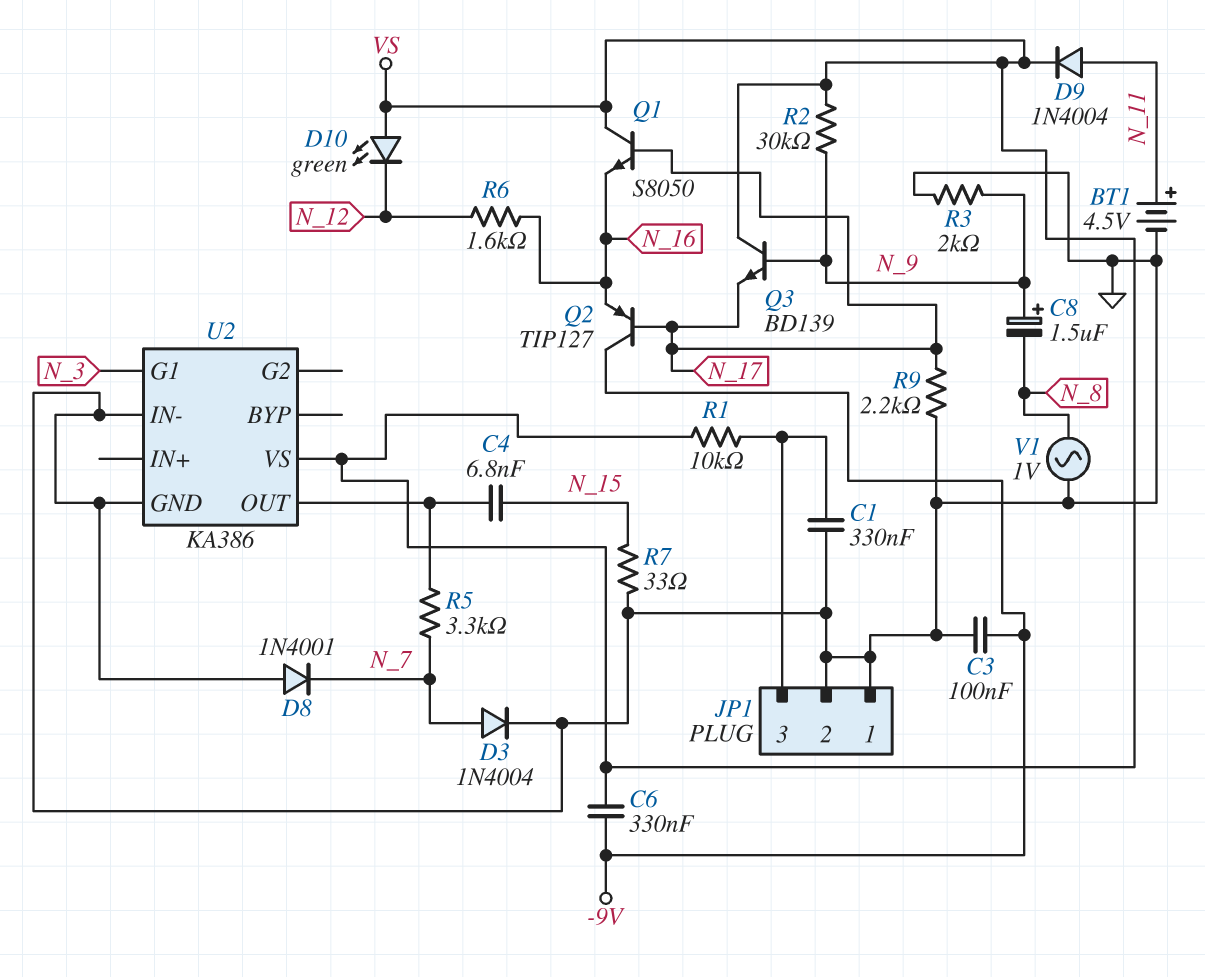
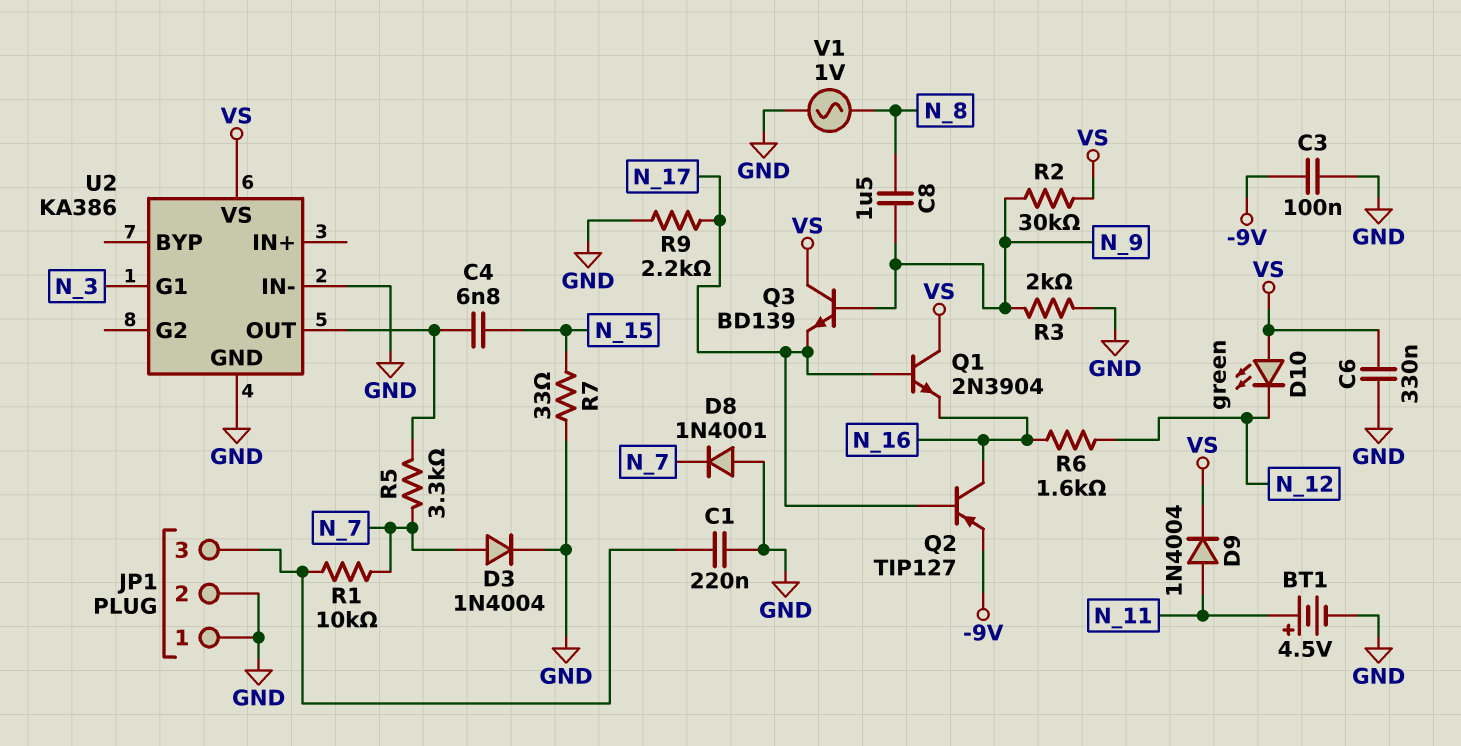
C1: 330nF (GND, JP1/3) -> 220nF (GND, JP1/3)
C6: 330nF (-9V, VS) -> 330nF (GND, VS)
C8: 1.5uF (plus N_9, minus N_8) -> 1.5uF (N_8, N_9)
Q1: NPN S8050 (B N_17, C VS, E N_16) -> NPN 2N3904 (B N_17, C VS, E N_16)
Q2: PNP TIP127 (B N_17, C -9V, E N_16) -> PNP TIP127 (B N_17, C N_16, E -9V)
R1: 10k (JP1/3, VS) -> 10k (JP1/3, N_7)

